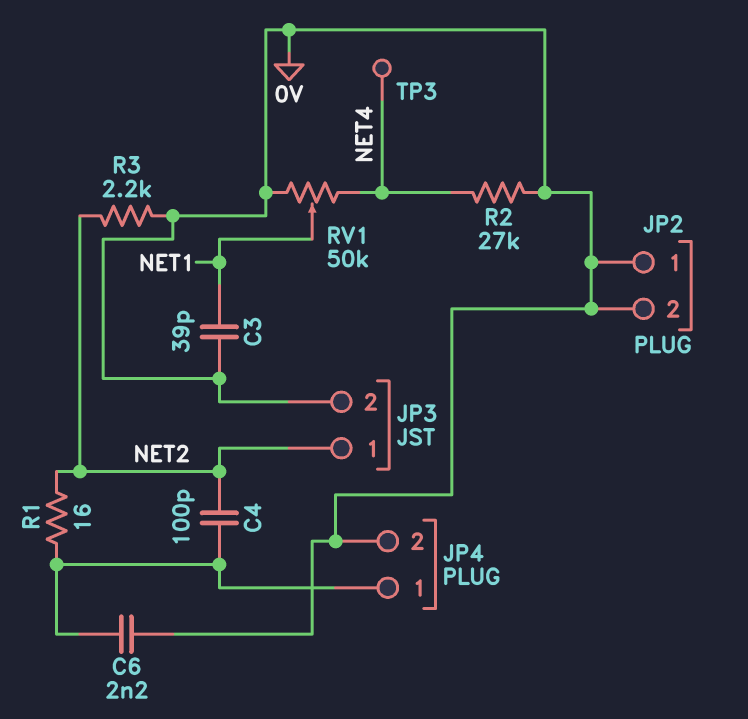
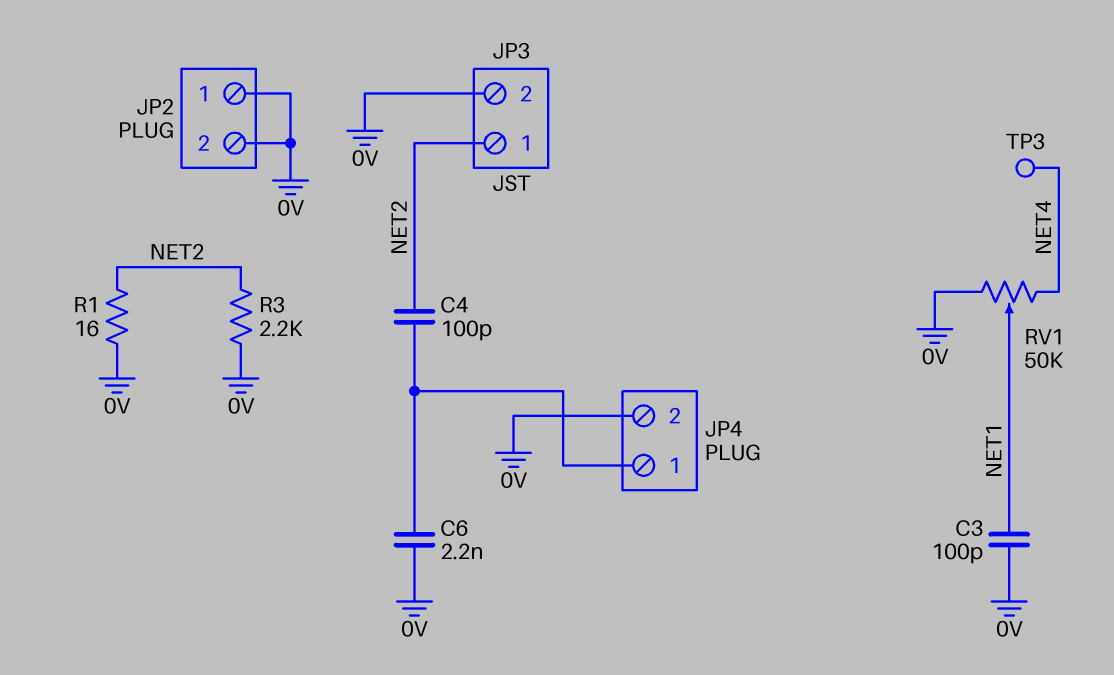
C3: 39pF (0V, NET1) -> 100pF (0V, NET1)
R1: 16 (JP4/1, NET2) -> 16 (0V, NET2)
R2: 27k (0V, NET4) -> none

